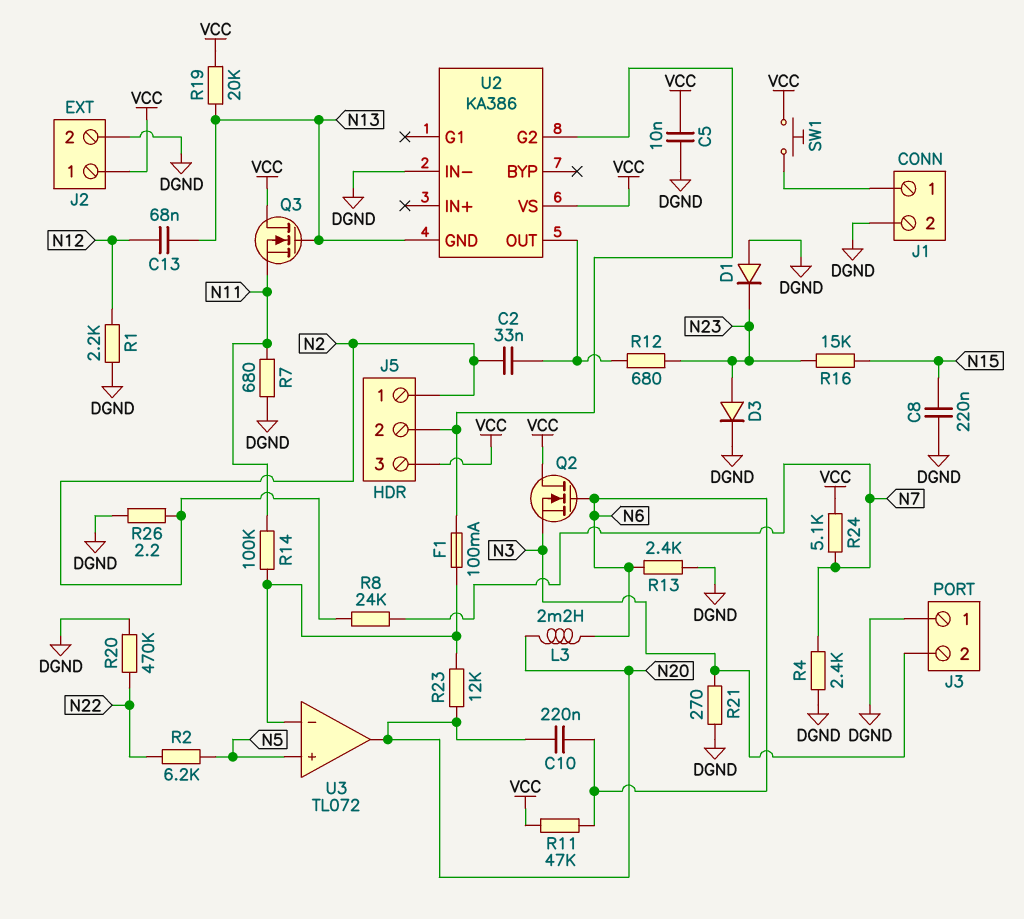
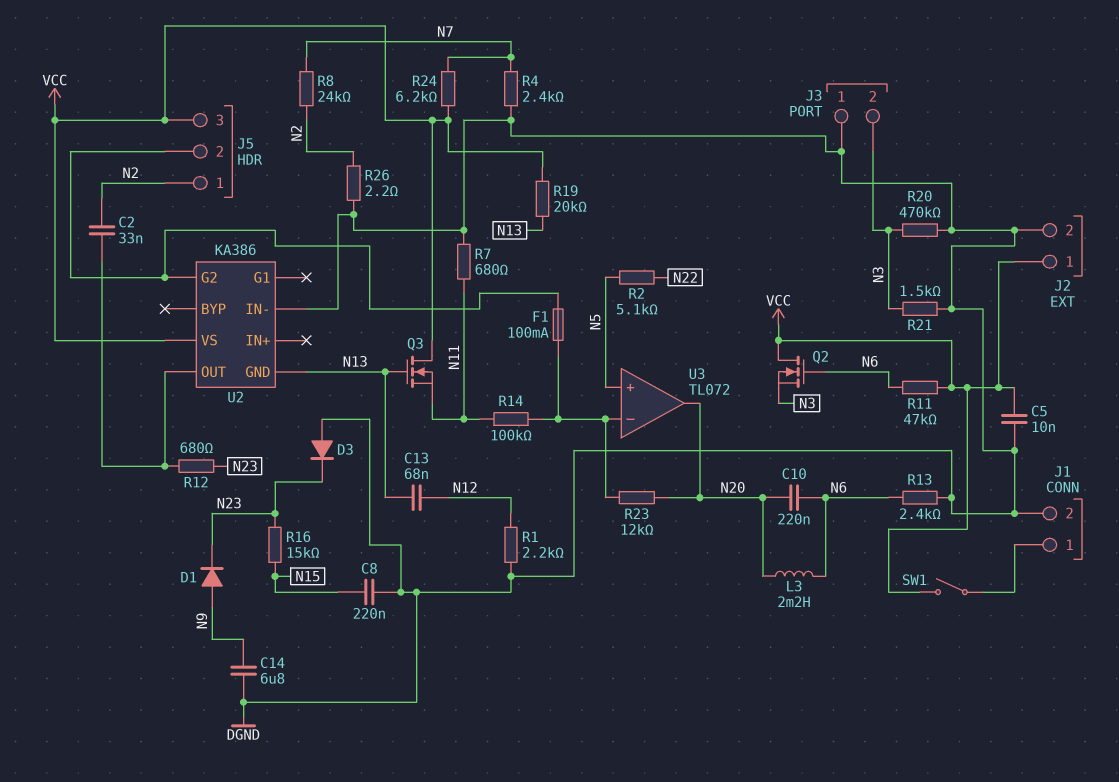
C14: none -> 6.8uF (DGND, N9)
D1: diode (A DGND, K N23) -> diode (A N9, K N23)
D3: diode (A N23, K DGND) -> diode (A DGND, K N23)
R2: 6.2k (N5, N22) -> 5.1k (N5, N22)
R20: 470k (DGND, N22) -> 470k (DGND, N3)
R21: 270 (DGND, N3) -> 1.5k (DGND, N3)
R24: 5.1k (N7, VCC) -> 6.2k (N7, VCC)
SW1: button (J1/1, VCC) -> switch (J1/1, VCC)

